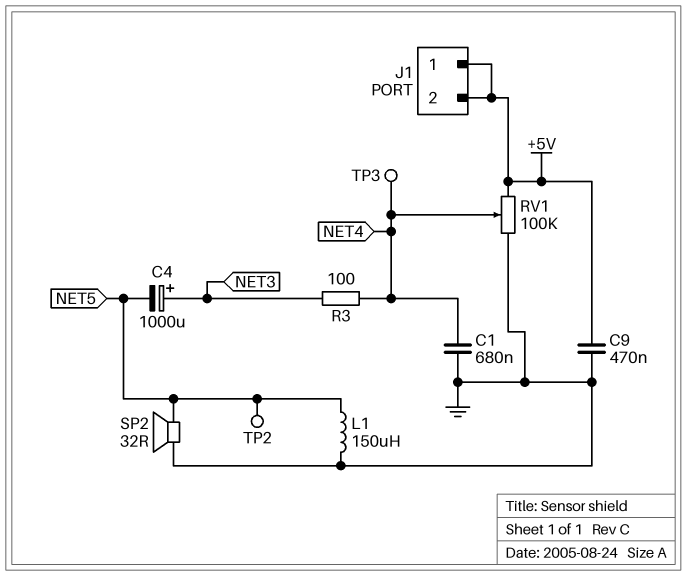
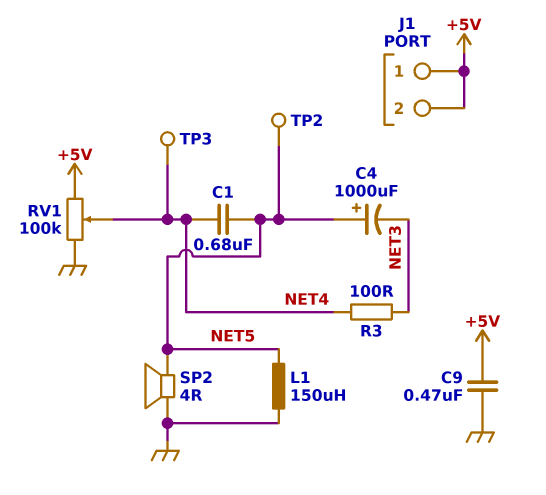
C1: 680nF (GND, NET4) -> 680nF (NET4, NET5)
C4: 1000uF (plus NET3, minus NET5) -> 1000uF (plus NET5, minus NET3)
SP2: speaker 32R (GND, NET5) -> speaker 4R (GND, NET5)

